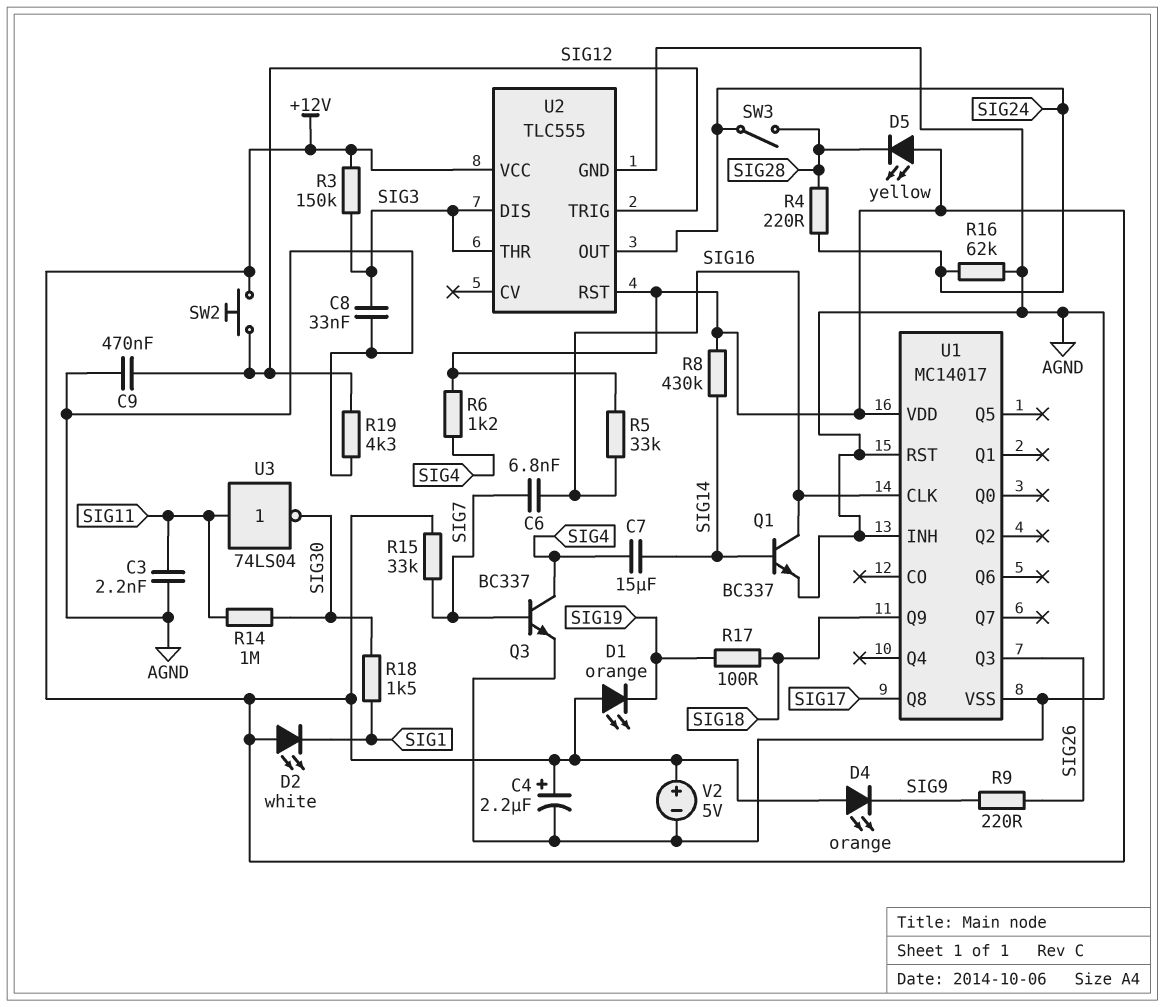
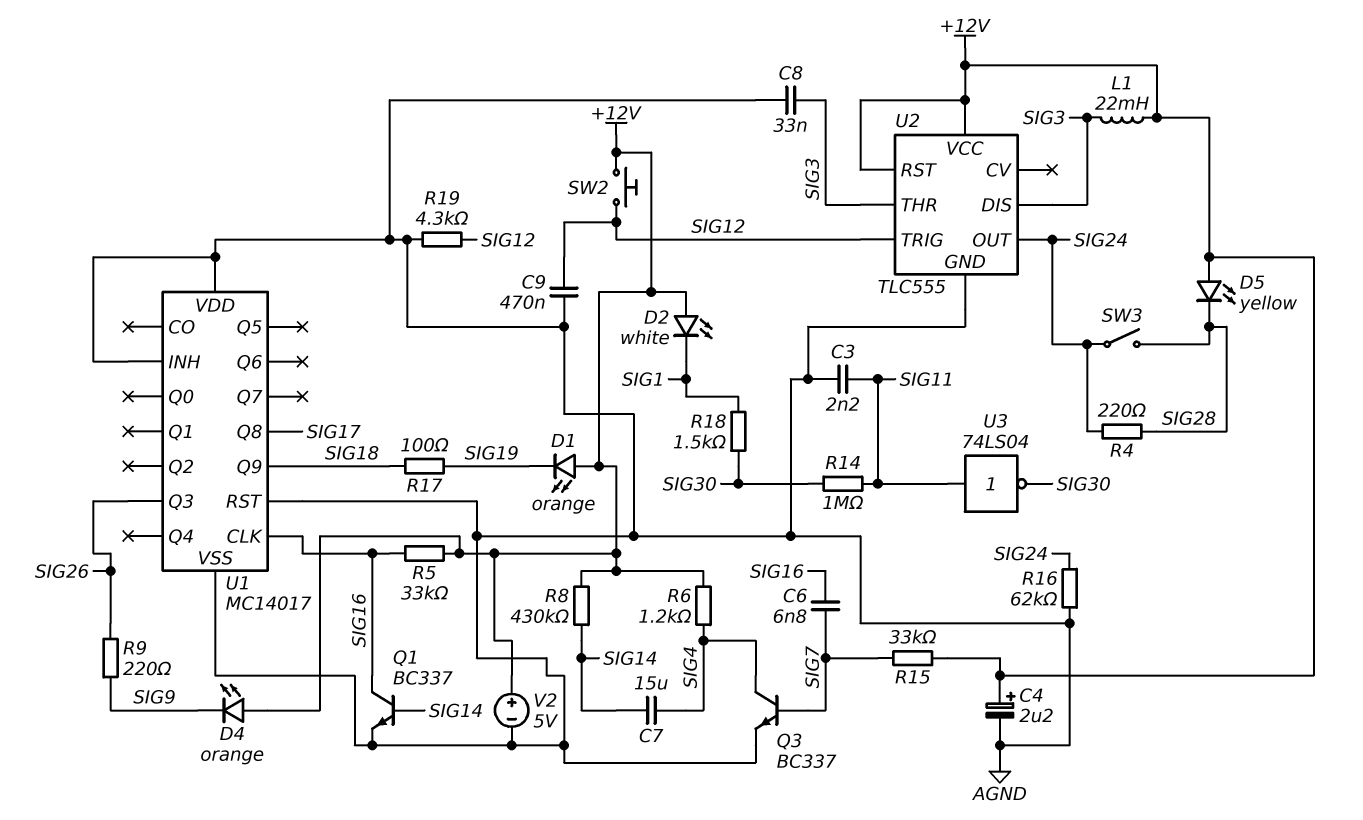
L1: none -> 22mH (+12V, SIG3)
R3: 150k (+12V, SIG3) -> none
U1 pin VDD: +12V -> AGND

